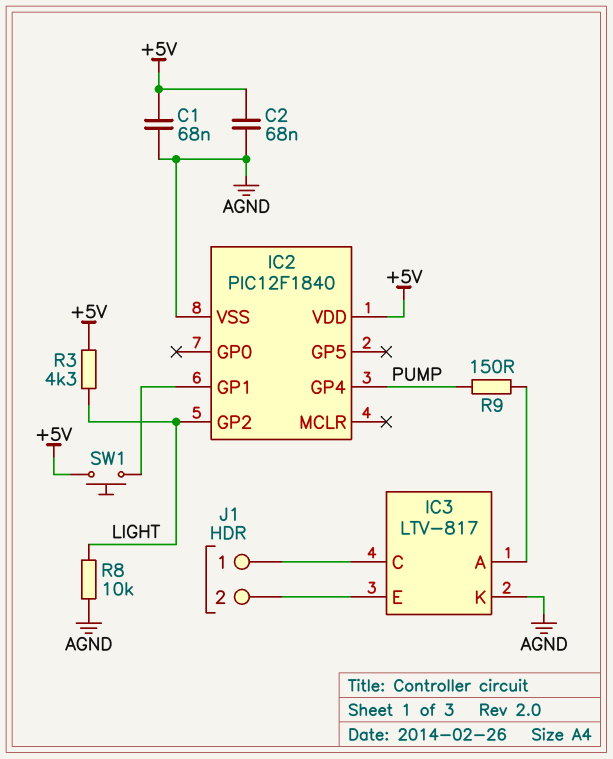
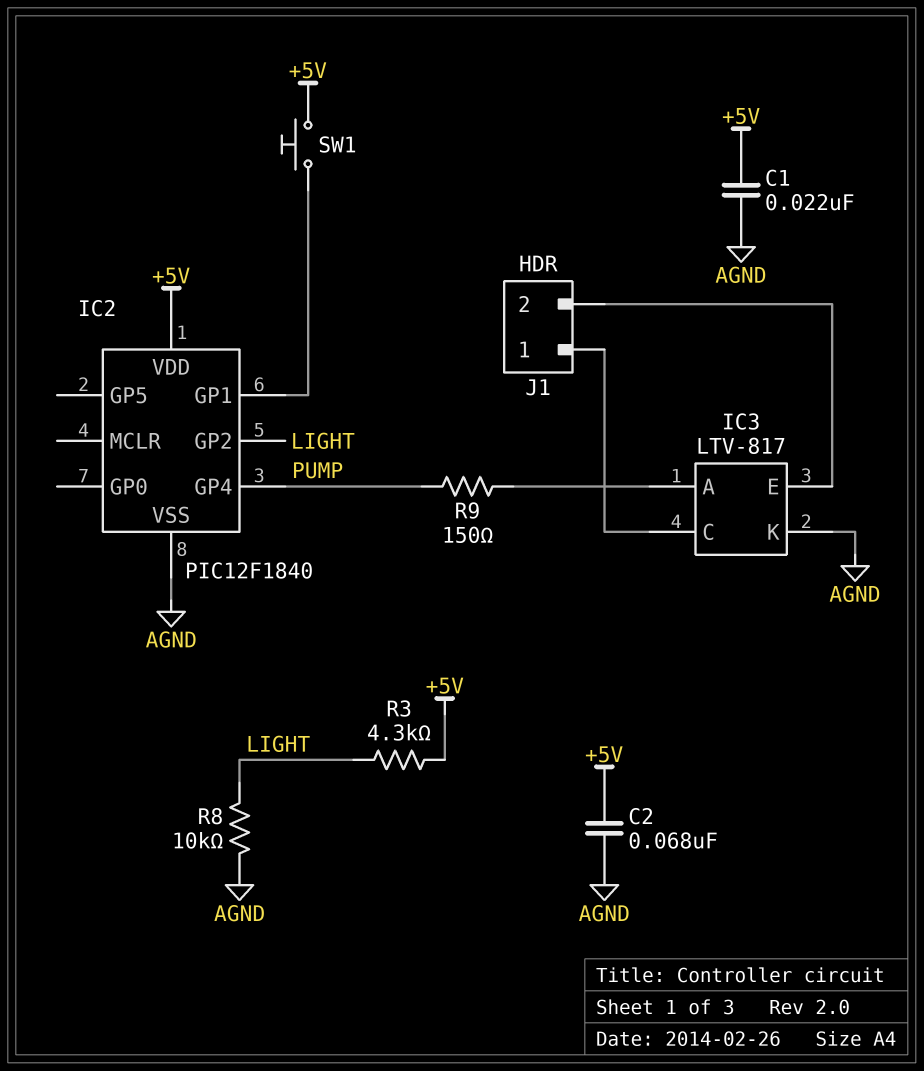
C1: 68nF (+5V, AGND) -> 22nF (+5V, AGND)

